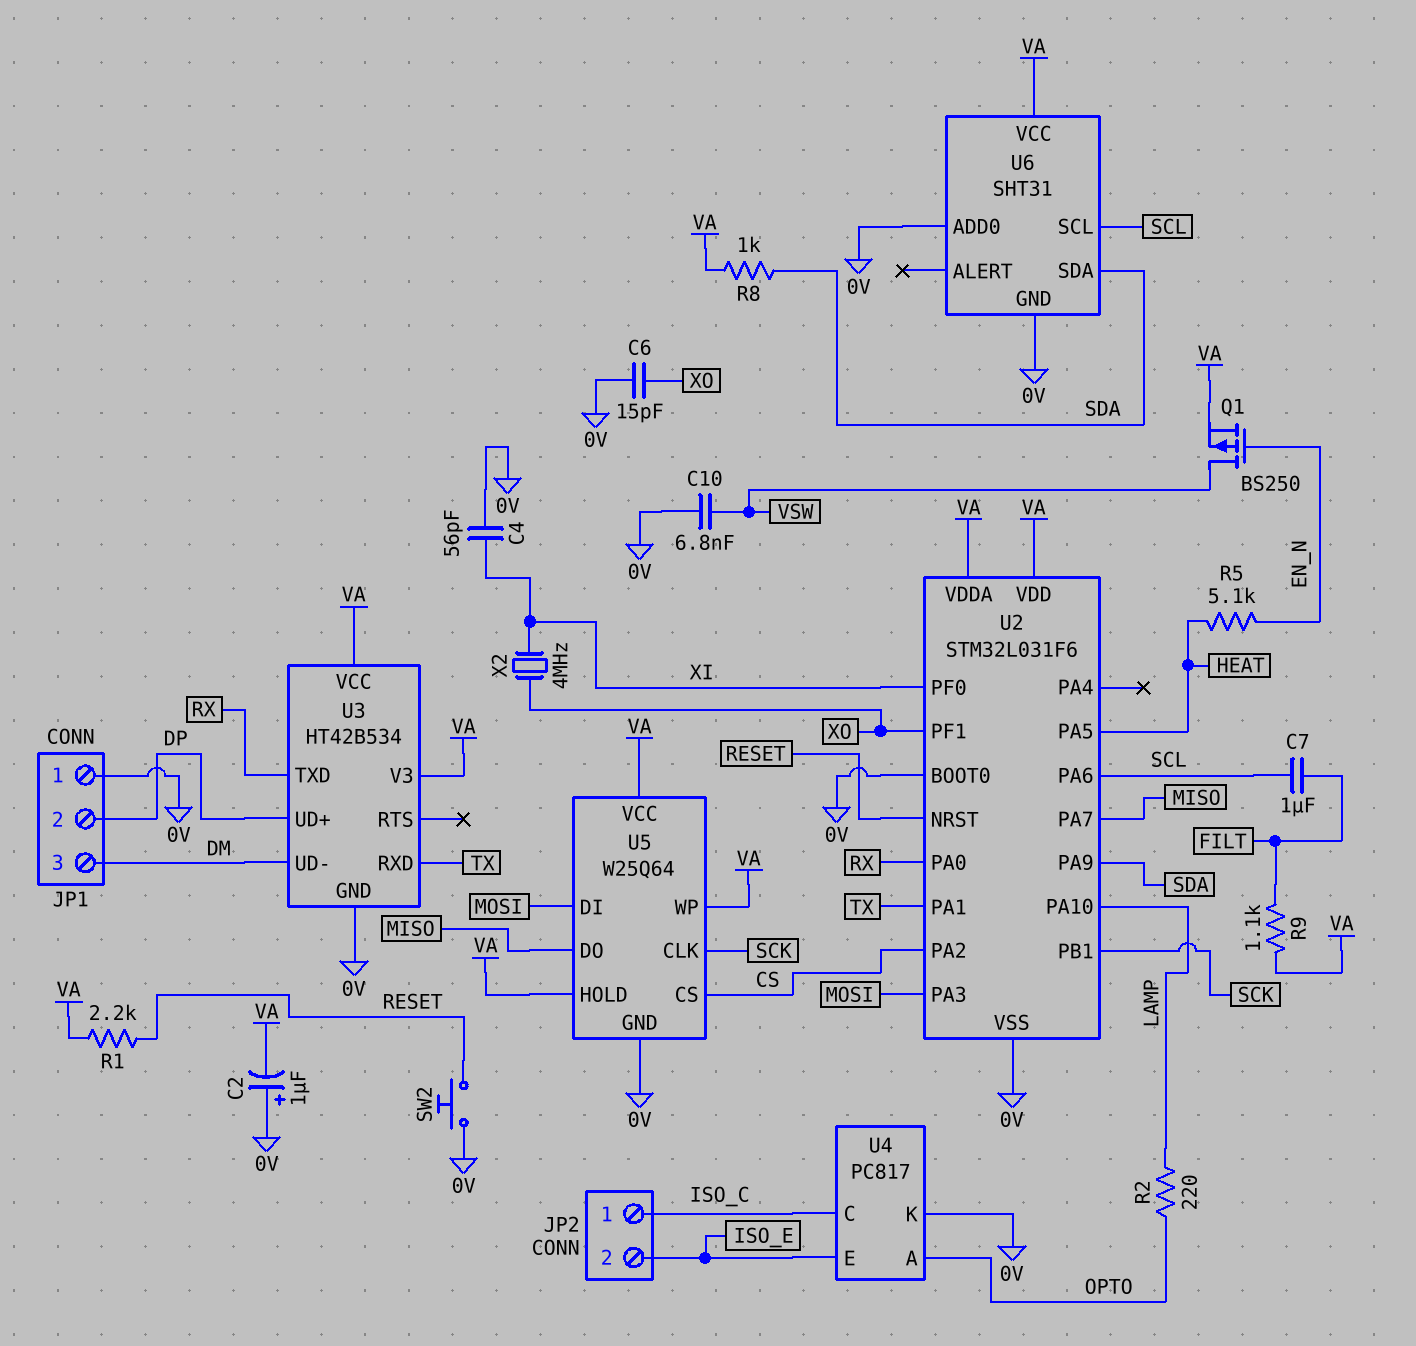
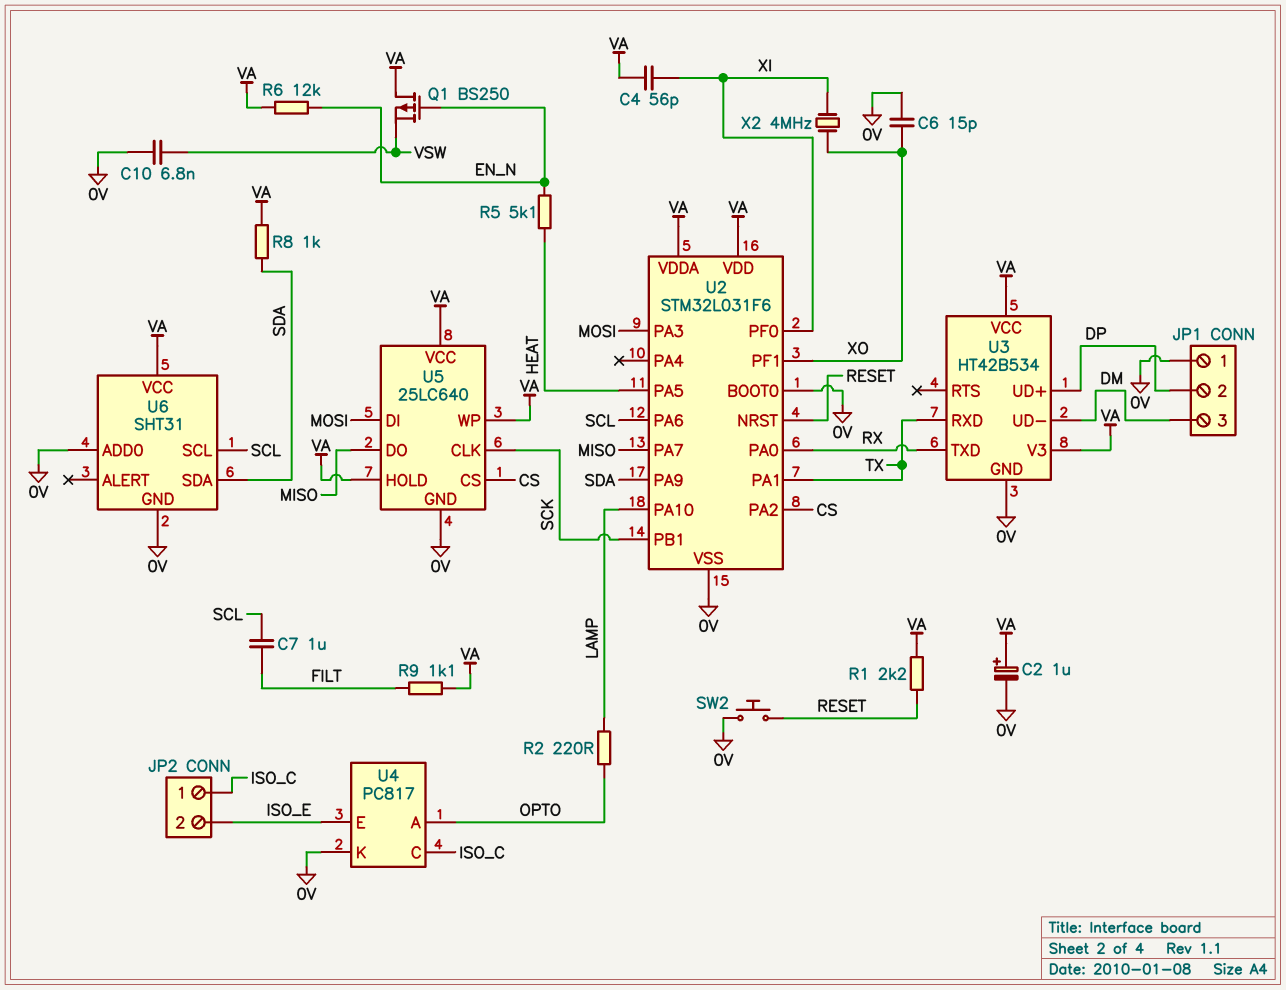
C2: 1uF (plus 0V, minus VA) -> 1uF (plus VA, minus 0V)
C4: 56pF (0V, XI) -> 56pF (VA, XI)
Q1: PMOS BS250 (G EN_N, D VSW, S VA) -> PMOS BS250 (G EN_N, D VA, S VSW)
R6: none -> 12k (EN_N, VA)
U5: W25Q64 -> 25LC640

